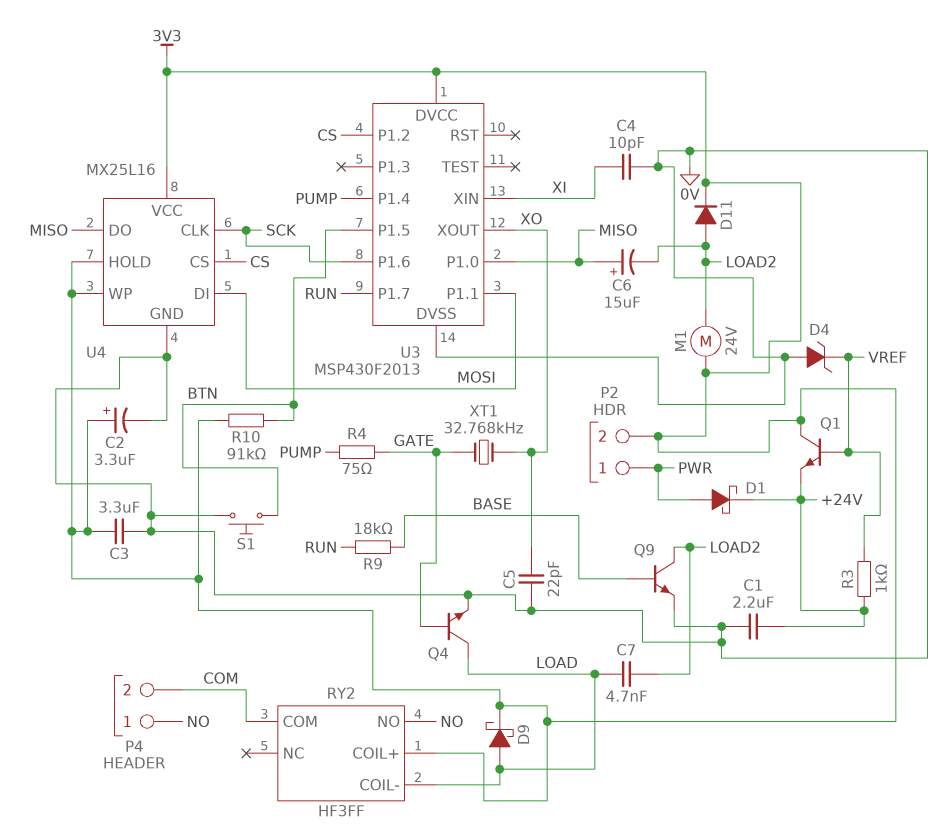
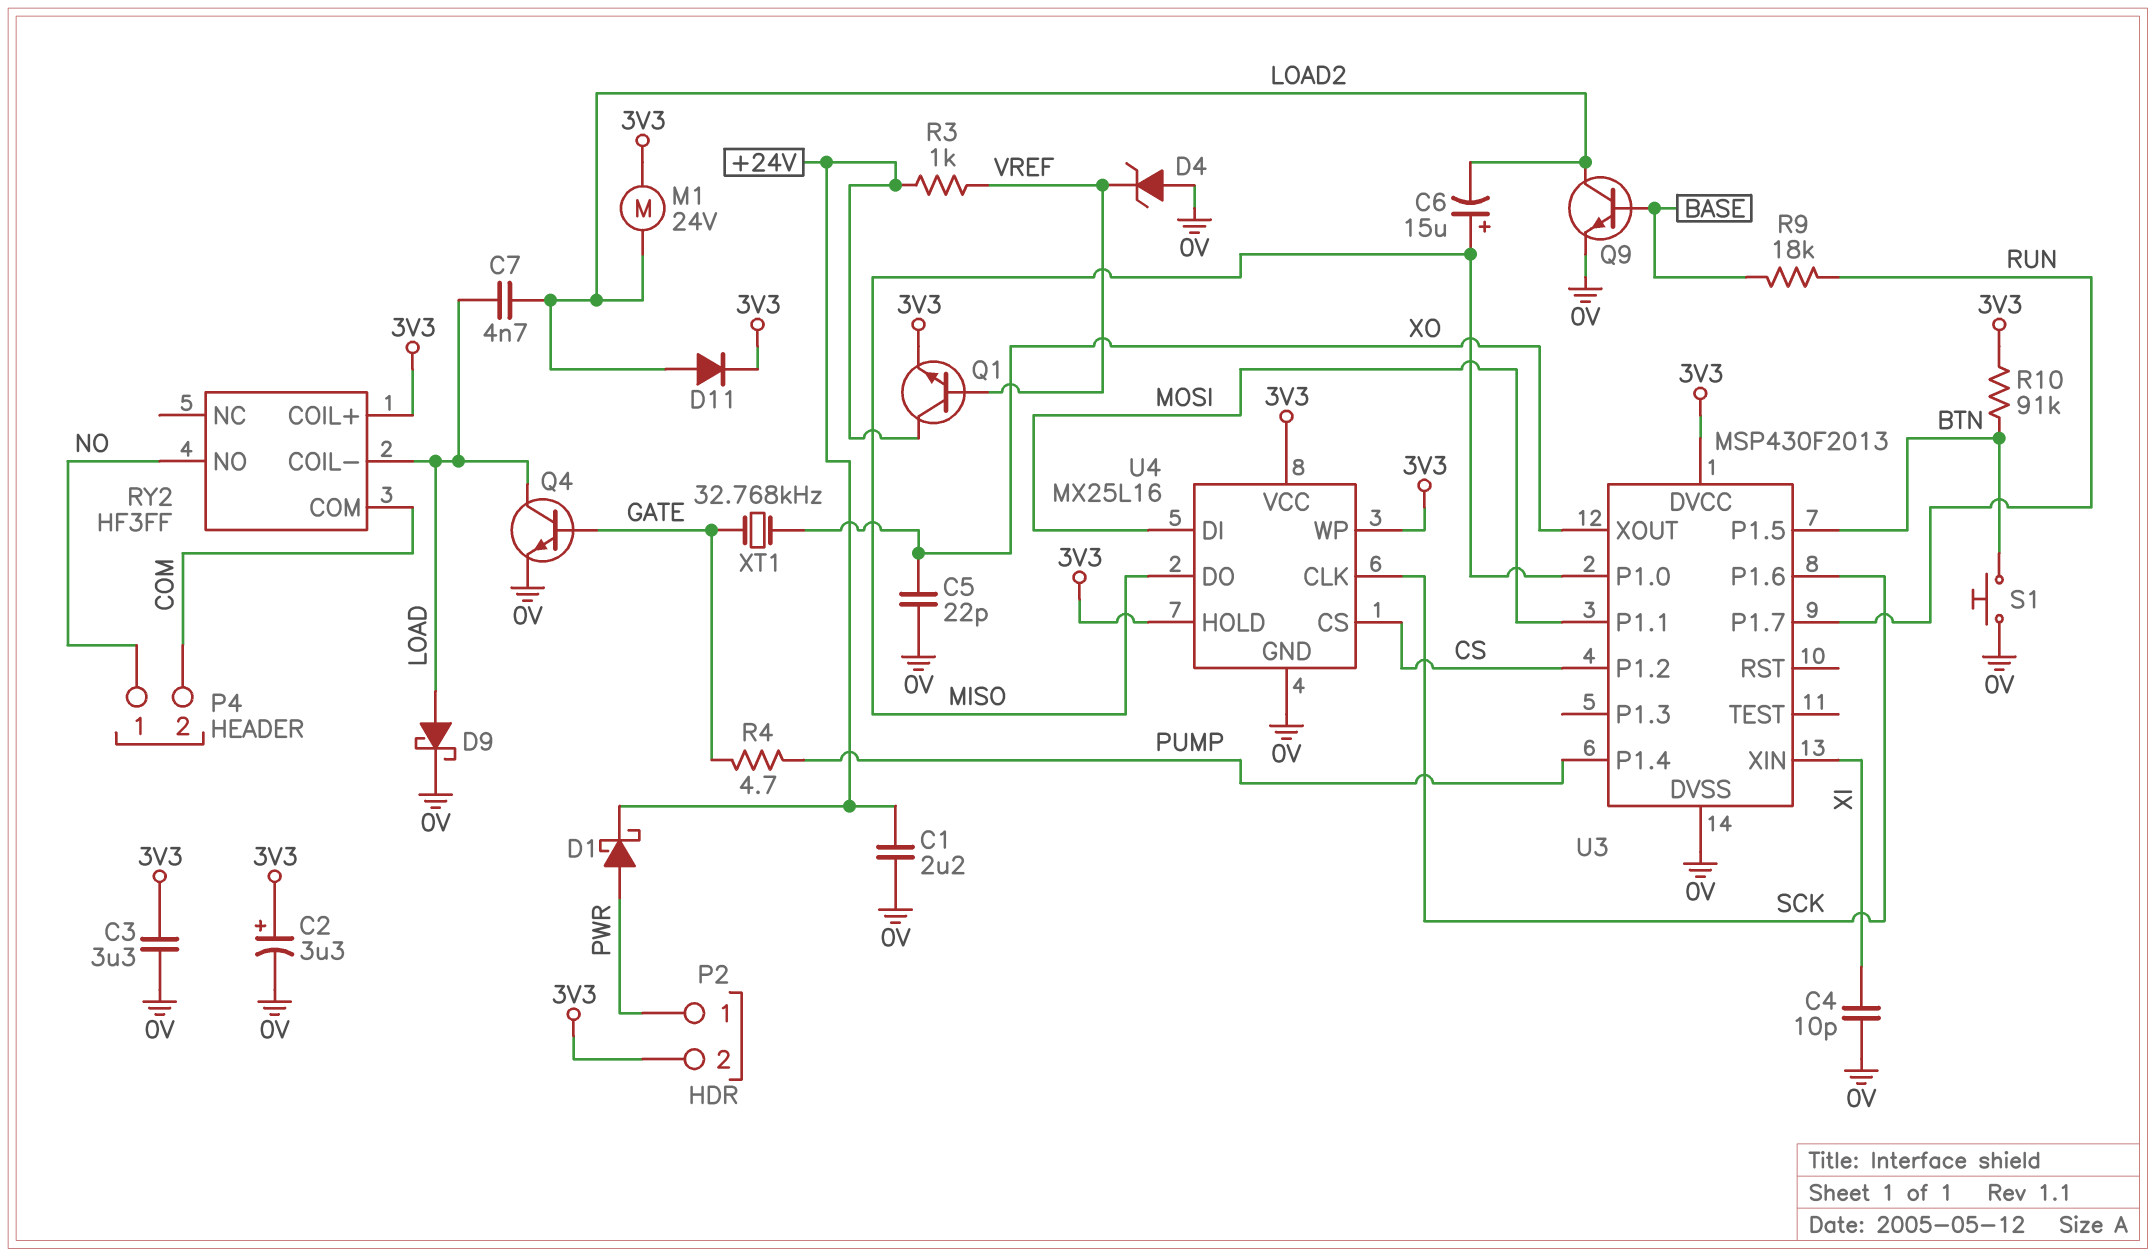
D9: schottky (A LOAD, K 3V3) -> schottky (A LOAD, K 0V)
Q1: NPN (B VREF, C 3V3, E +24V) -> NPN (B VREF, C +24V, E 3V3)
R4: 75 (GATE, PUMP) -> 4.7 (GATE, PUMP)

